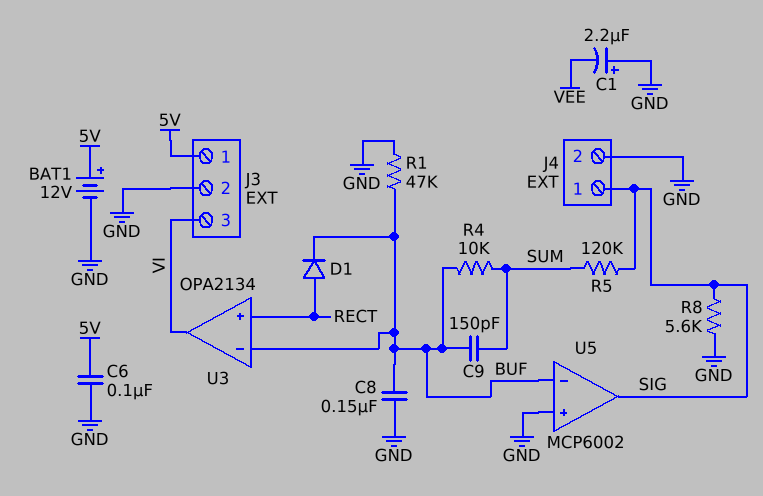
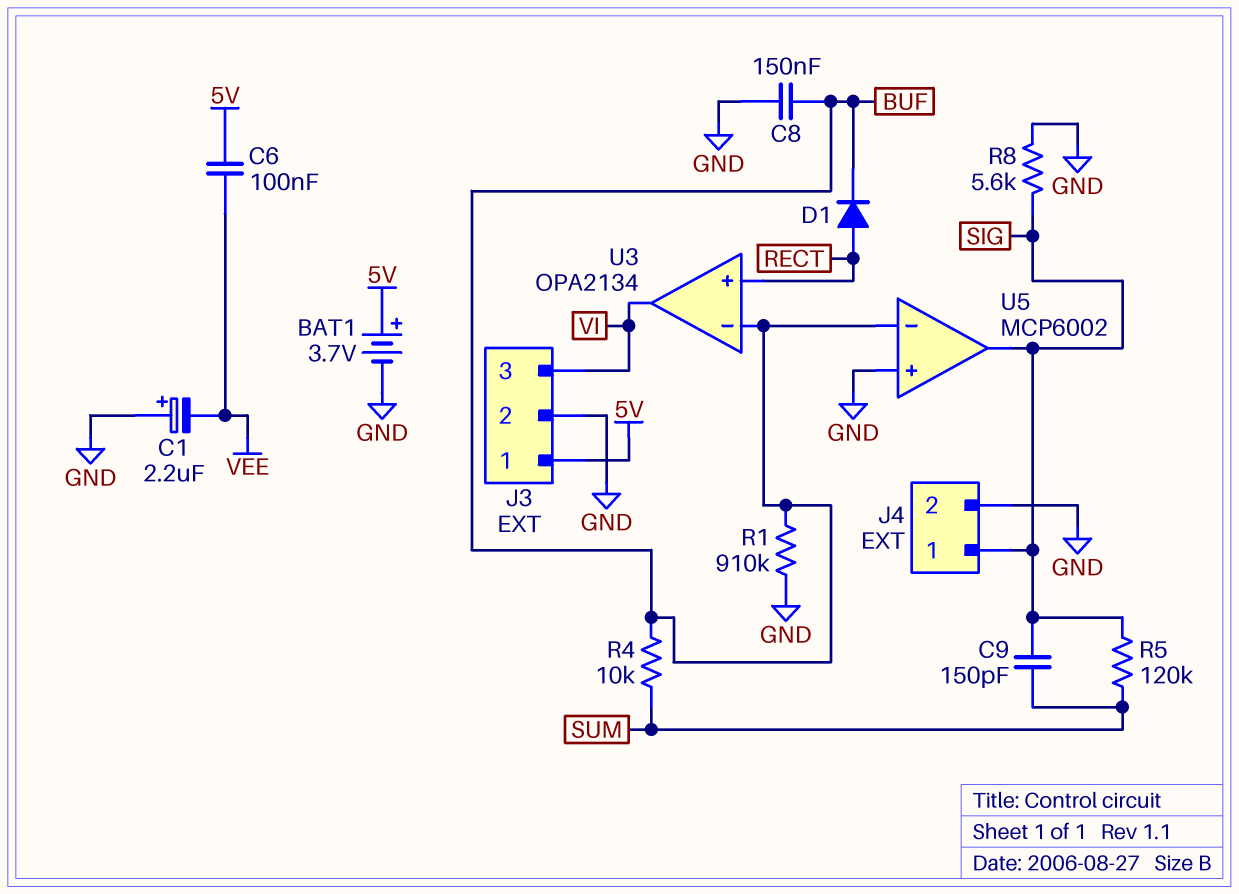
BAT1: 12V (plus 5V, minus GND) -> 3.7V (plus 5V, minus GND)
C6: 100nF (5V, GND) -> 100nF (5V, VEE)
C9: 150pF (BUF, SUM) -> 150pF (SIG, SUM)
R1: 47k (BUF, GND) -> 910k (BUF, GND)

